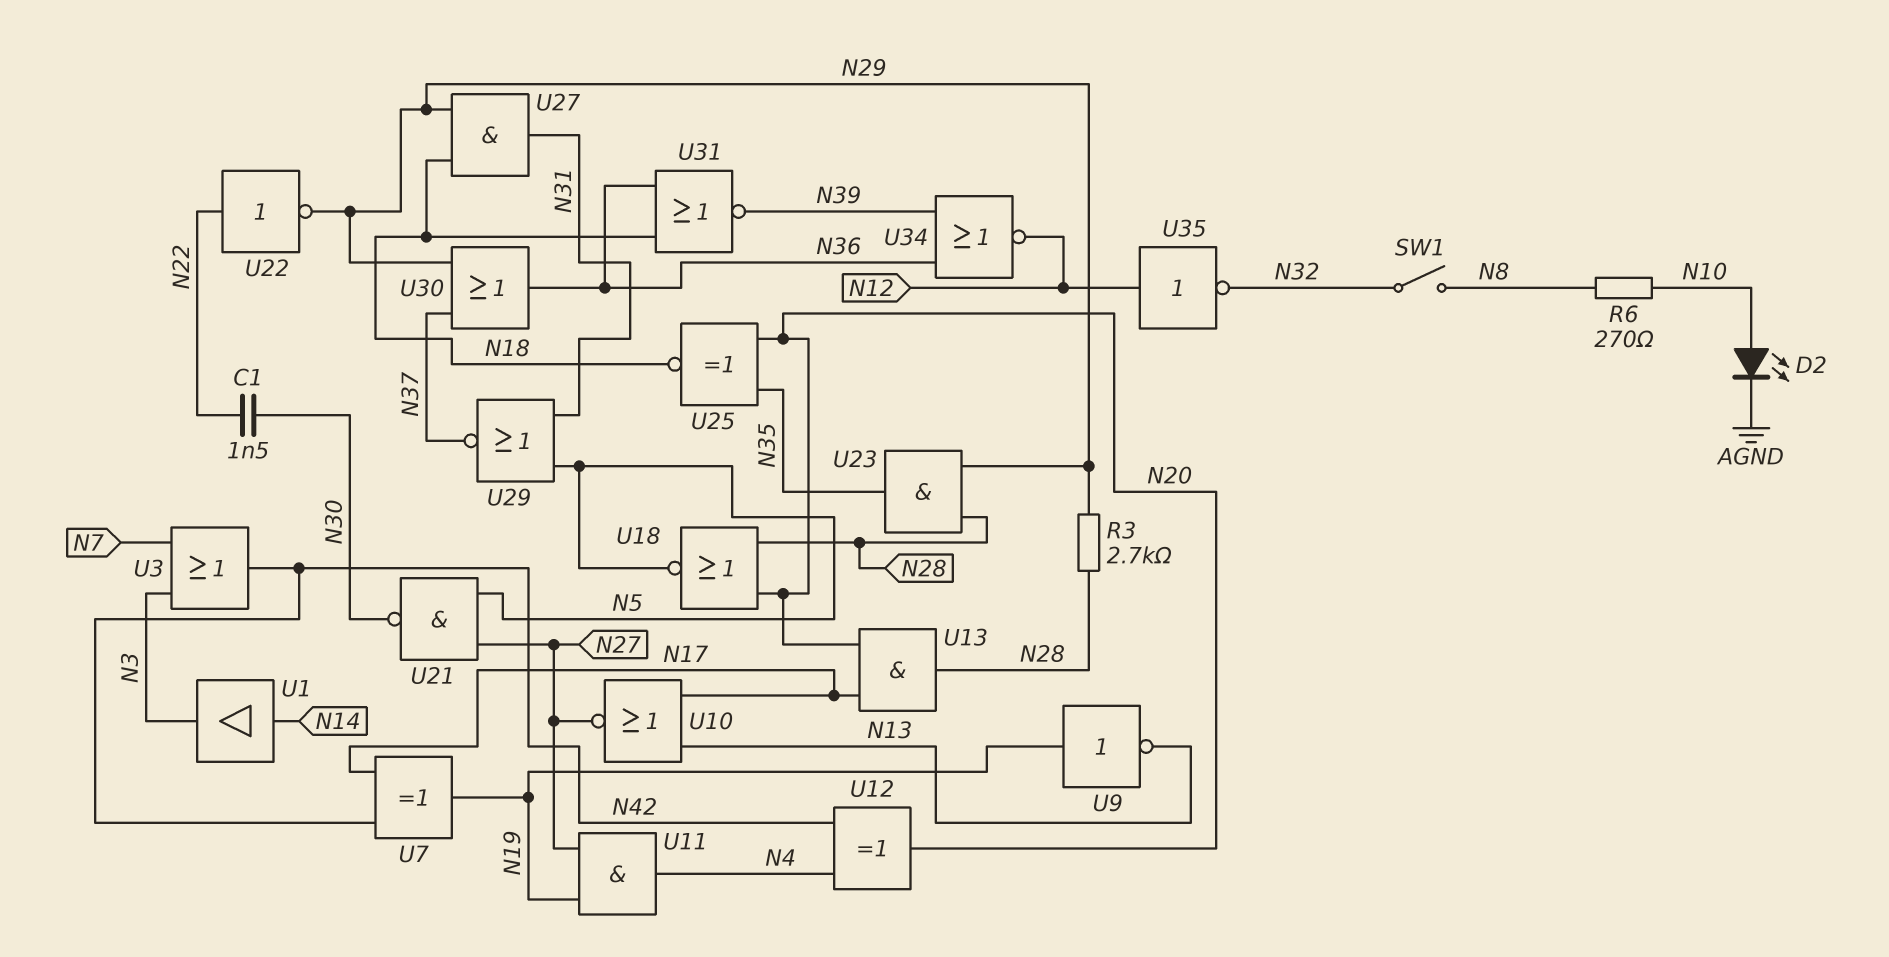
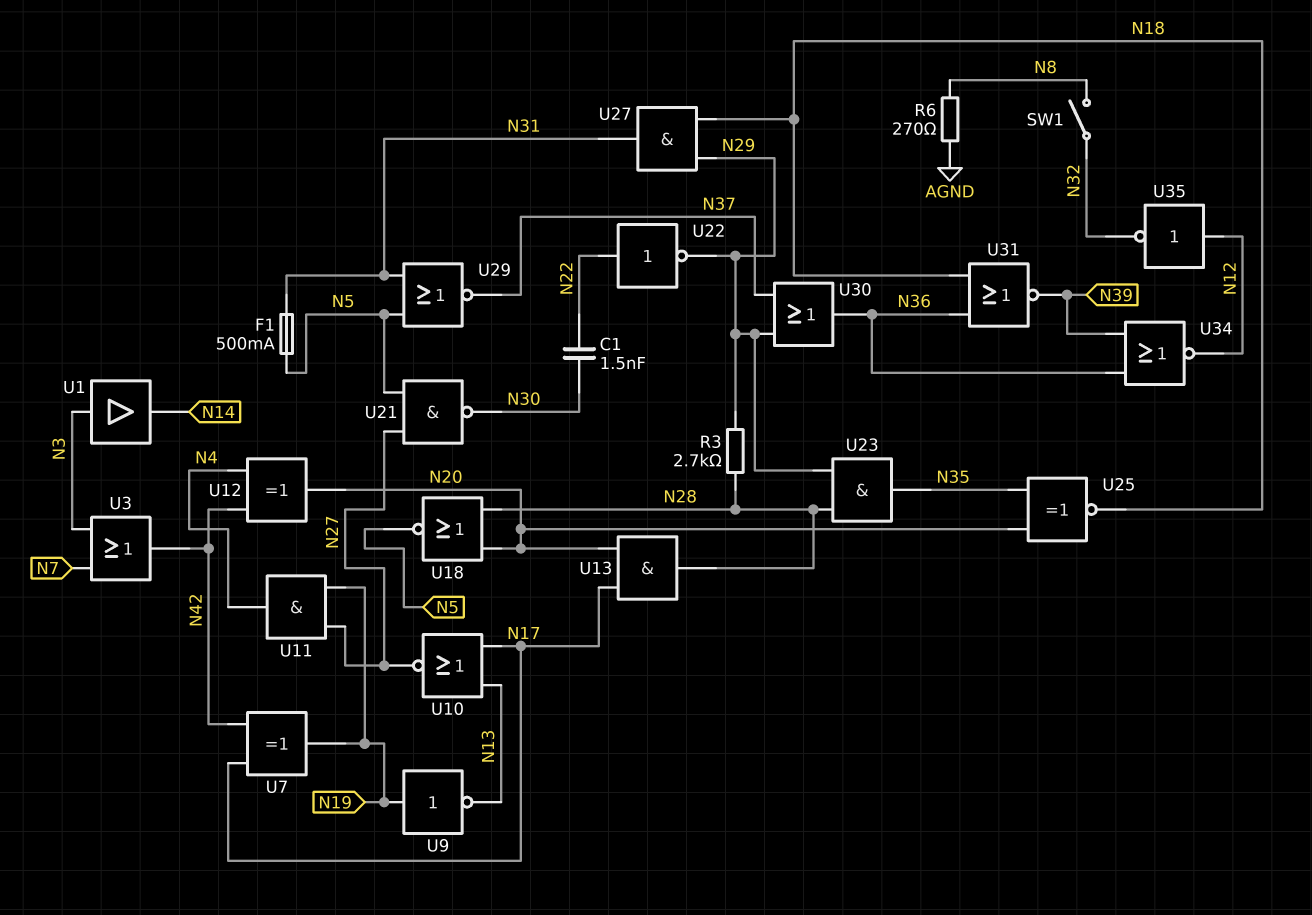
D2: LED (A N10, K AGND) -> none
F1: none -> 500mA (N5, N31)
R6: 270 (N8, N10) -> 270 (AGND, N8)
U1: buffer (in N14, out N3) -> buffer (in N3, out N14)

